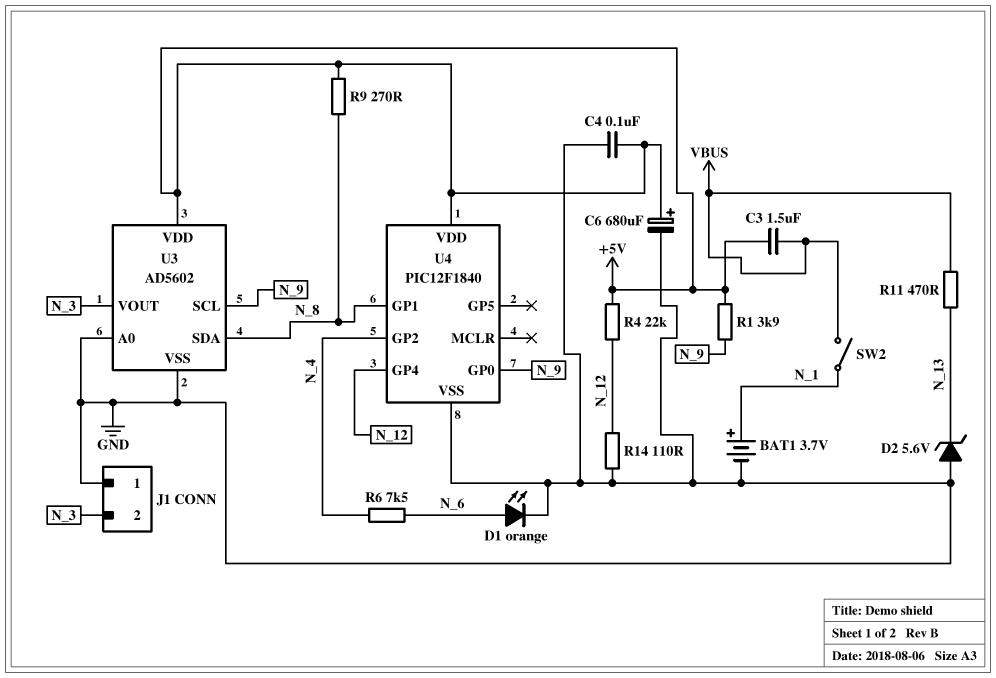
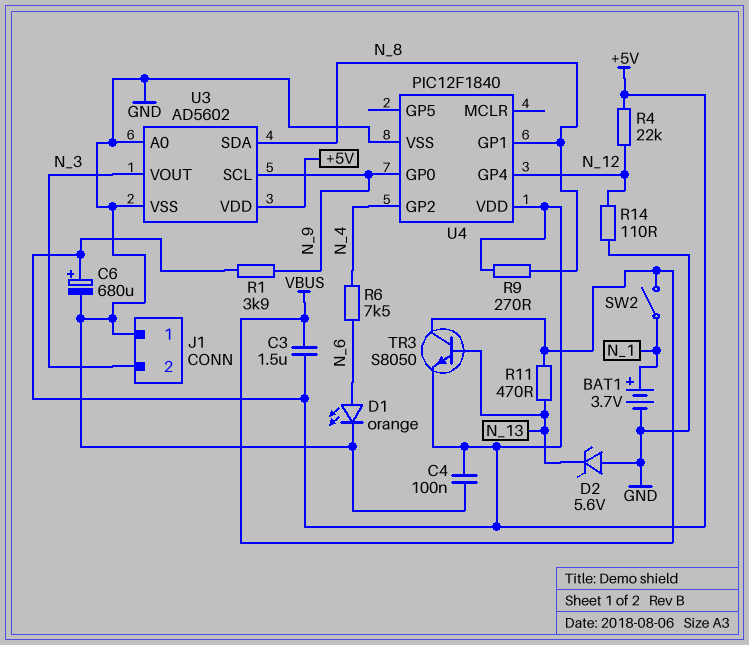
TR3: none -> NPN S8050 (B N_13, C VBUS, E +5V)

